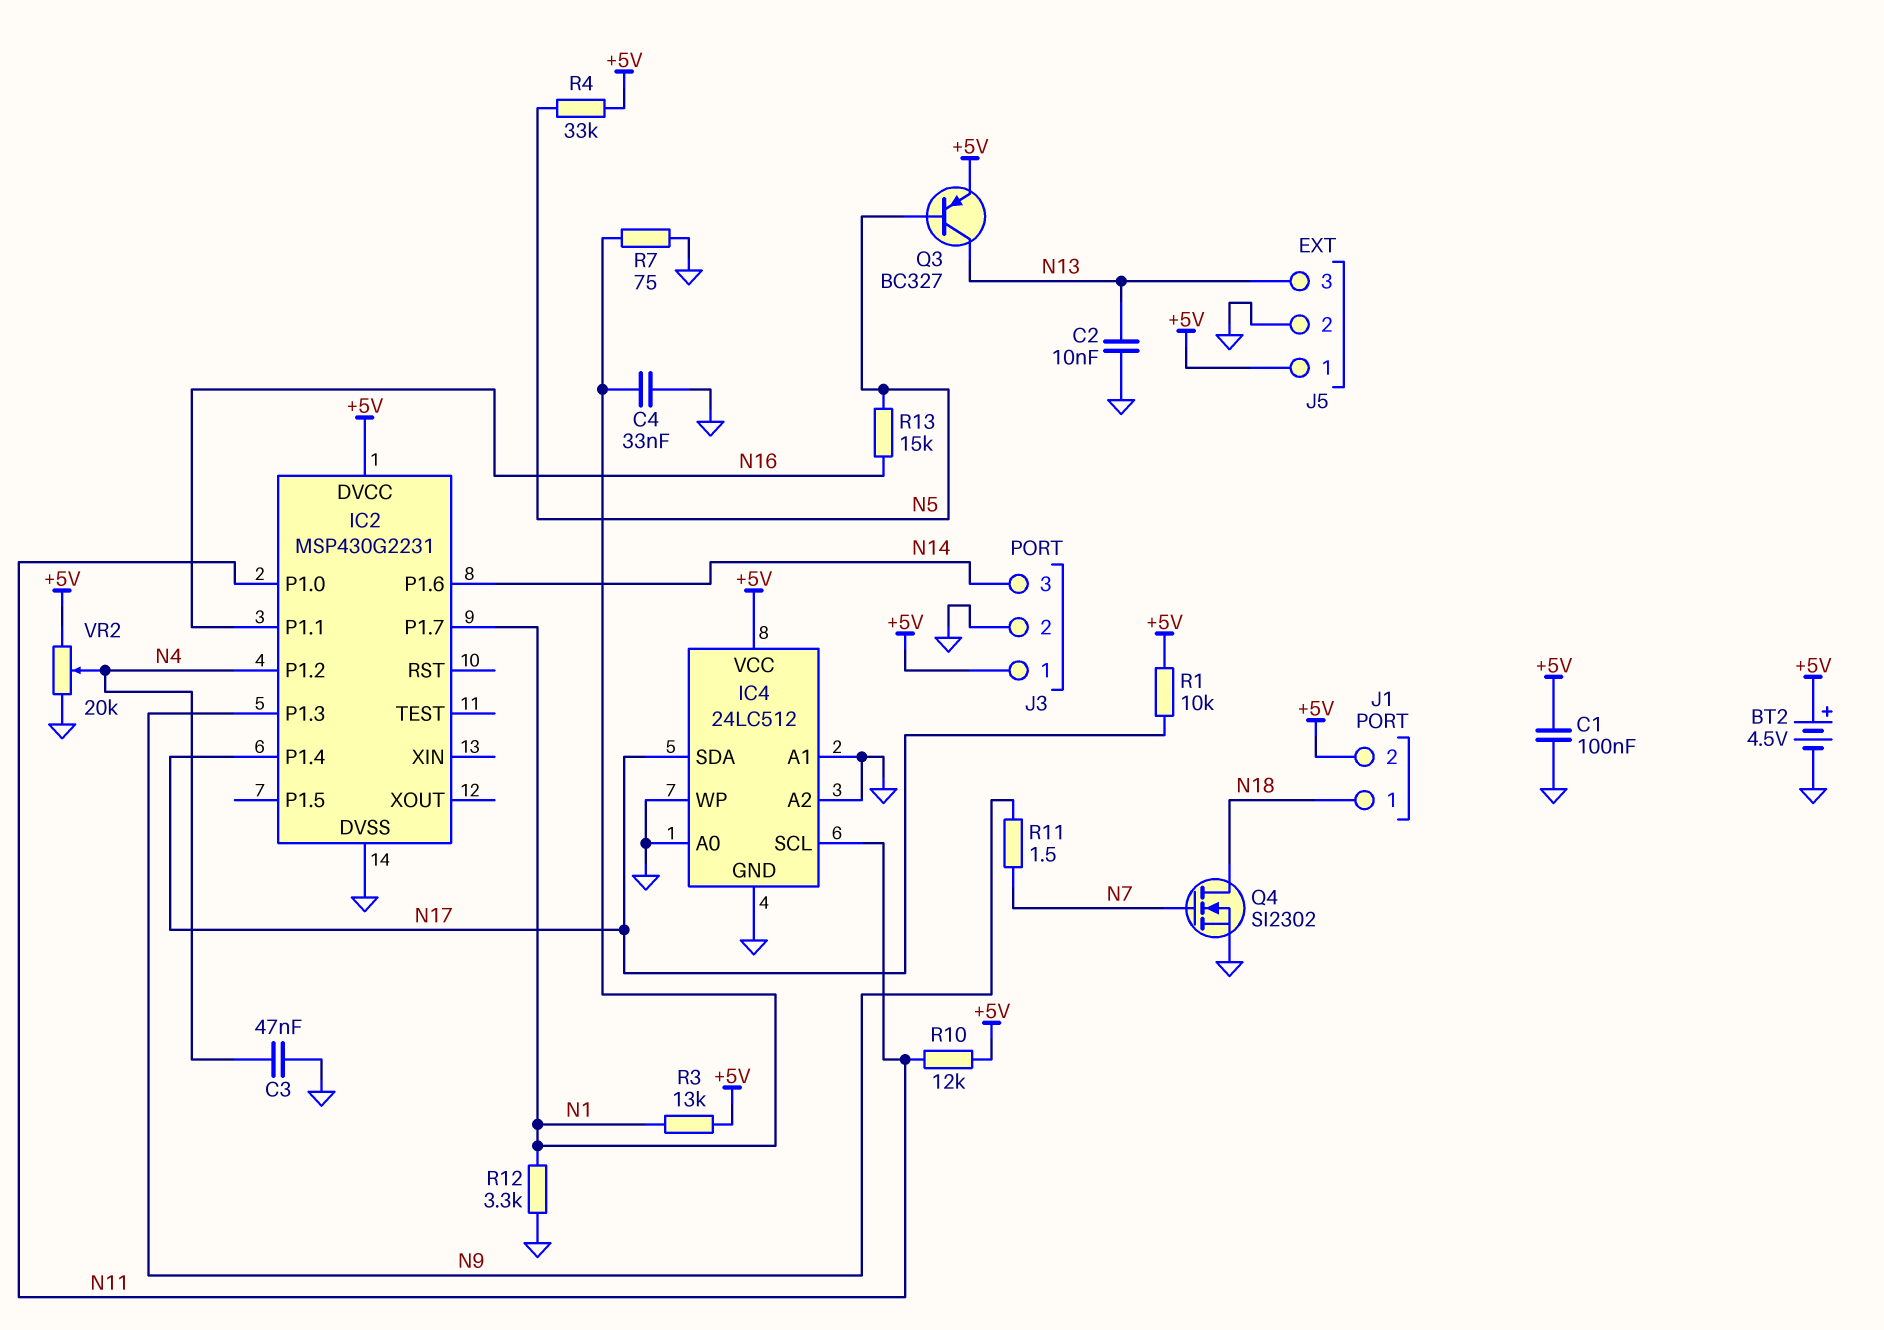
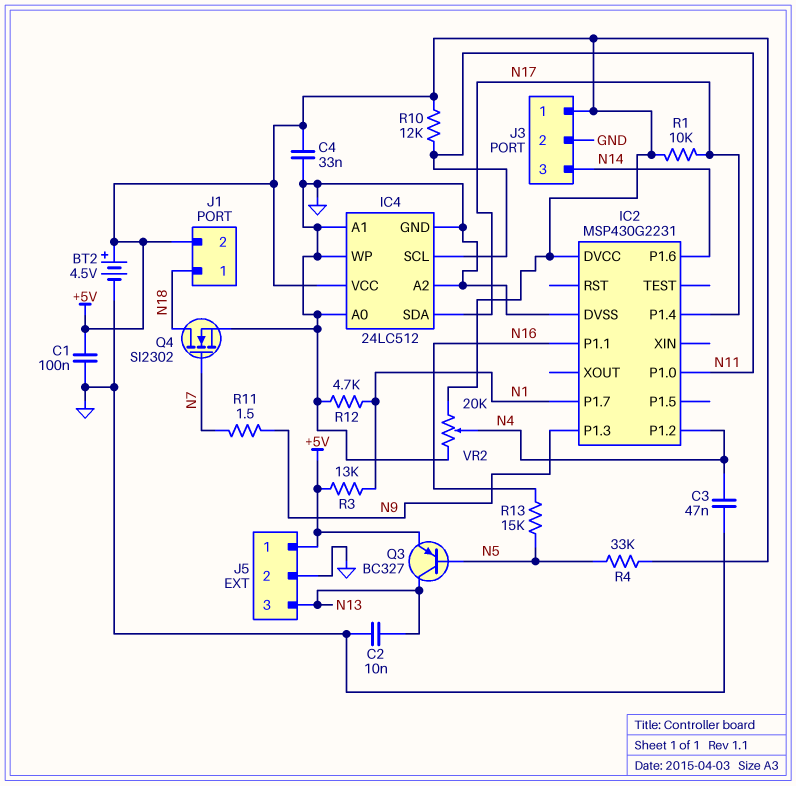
C4: 33nF (GND, N1) -> 33nF (+5V, GND)
R7: 75 (GND, N1) -> none
R12: 3.3k (GND, N1) -> 4.7k (GND, N1)

